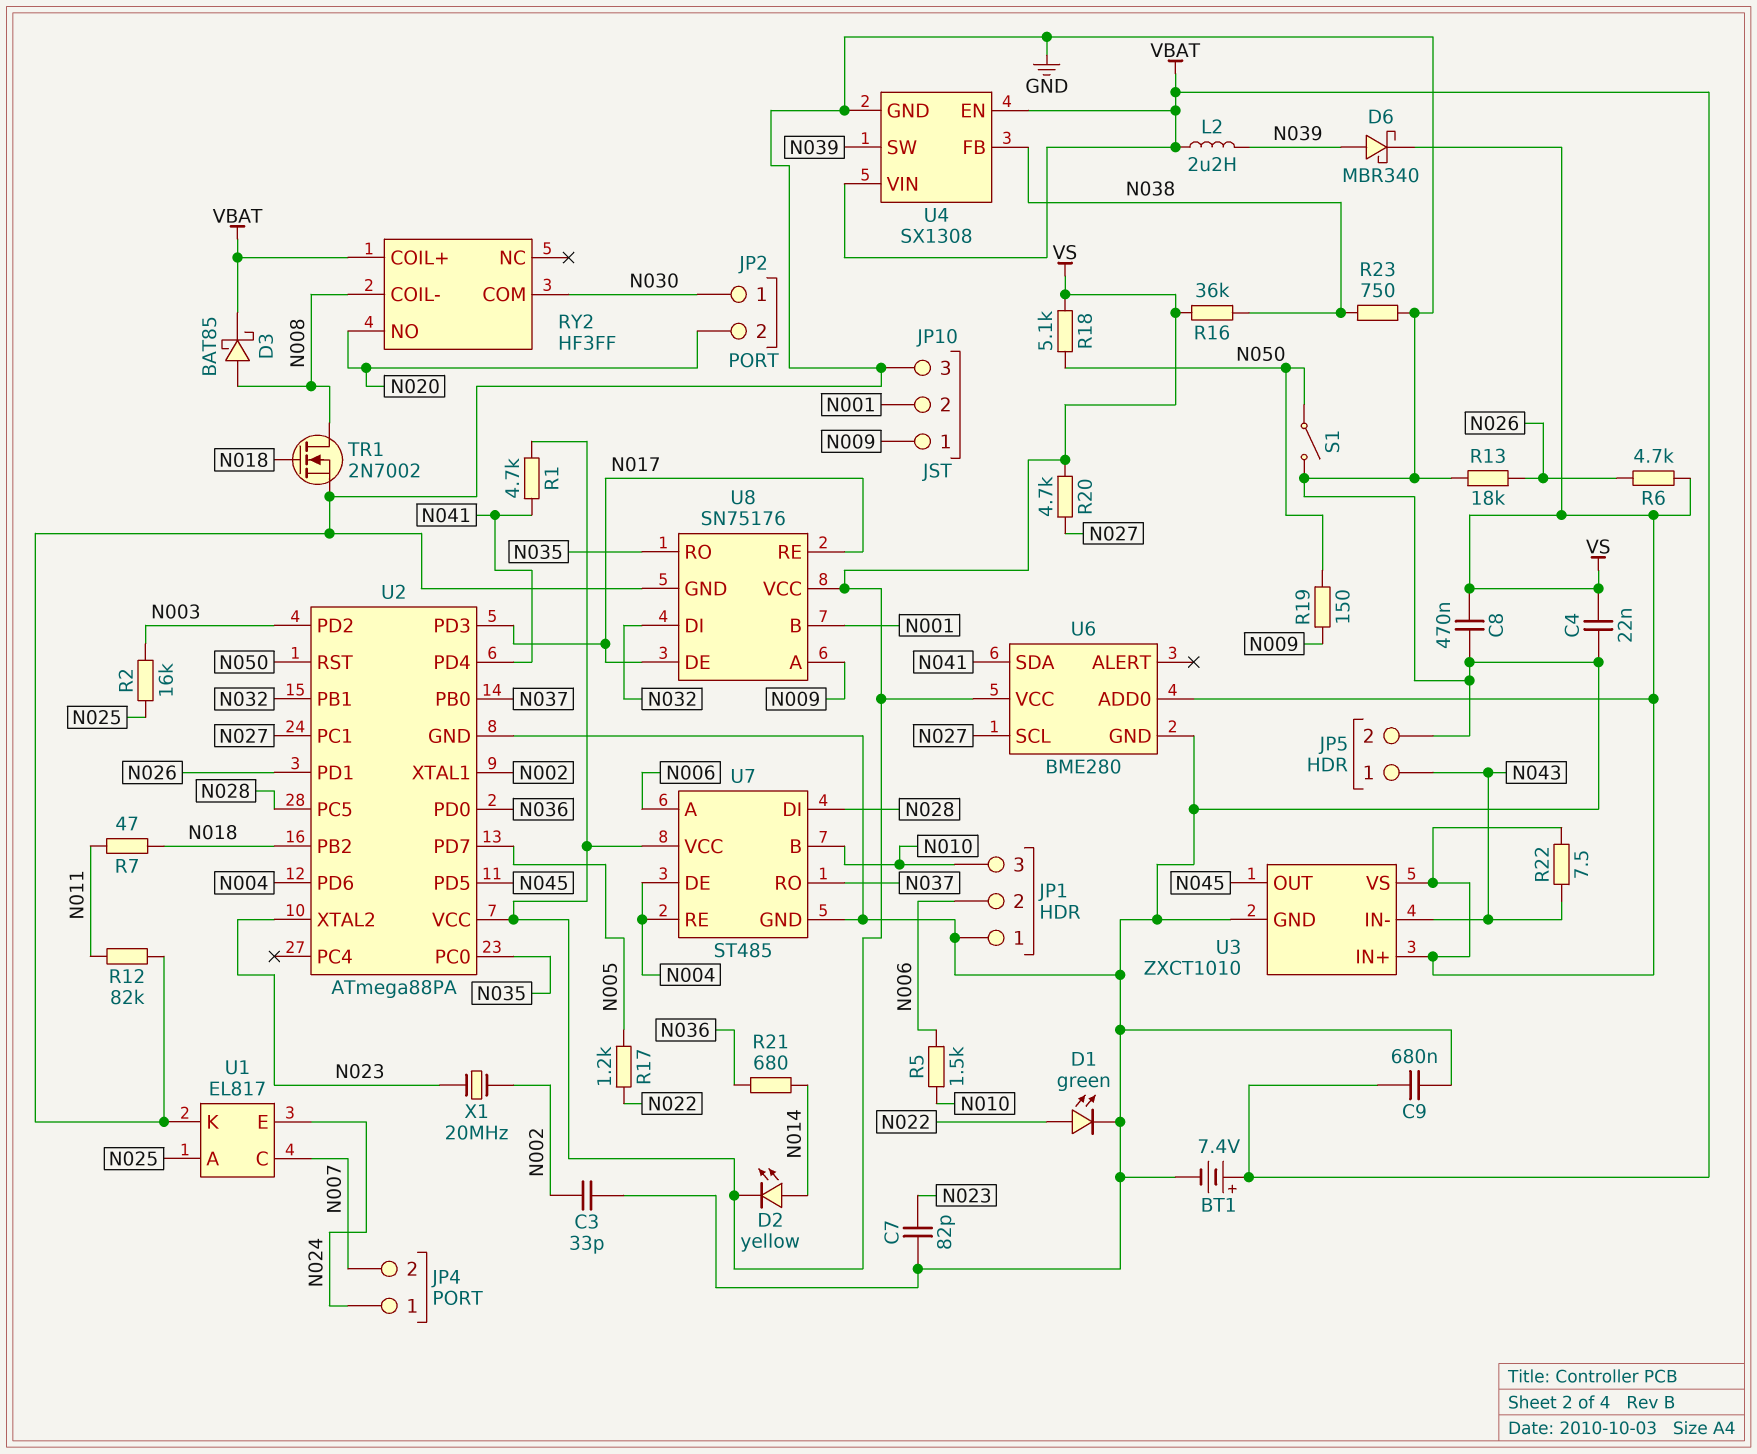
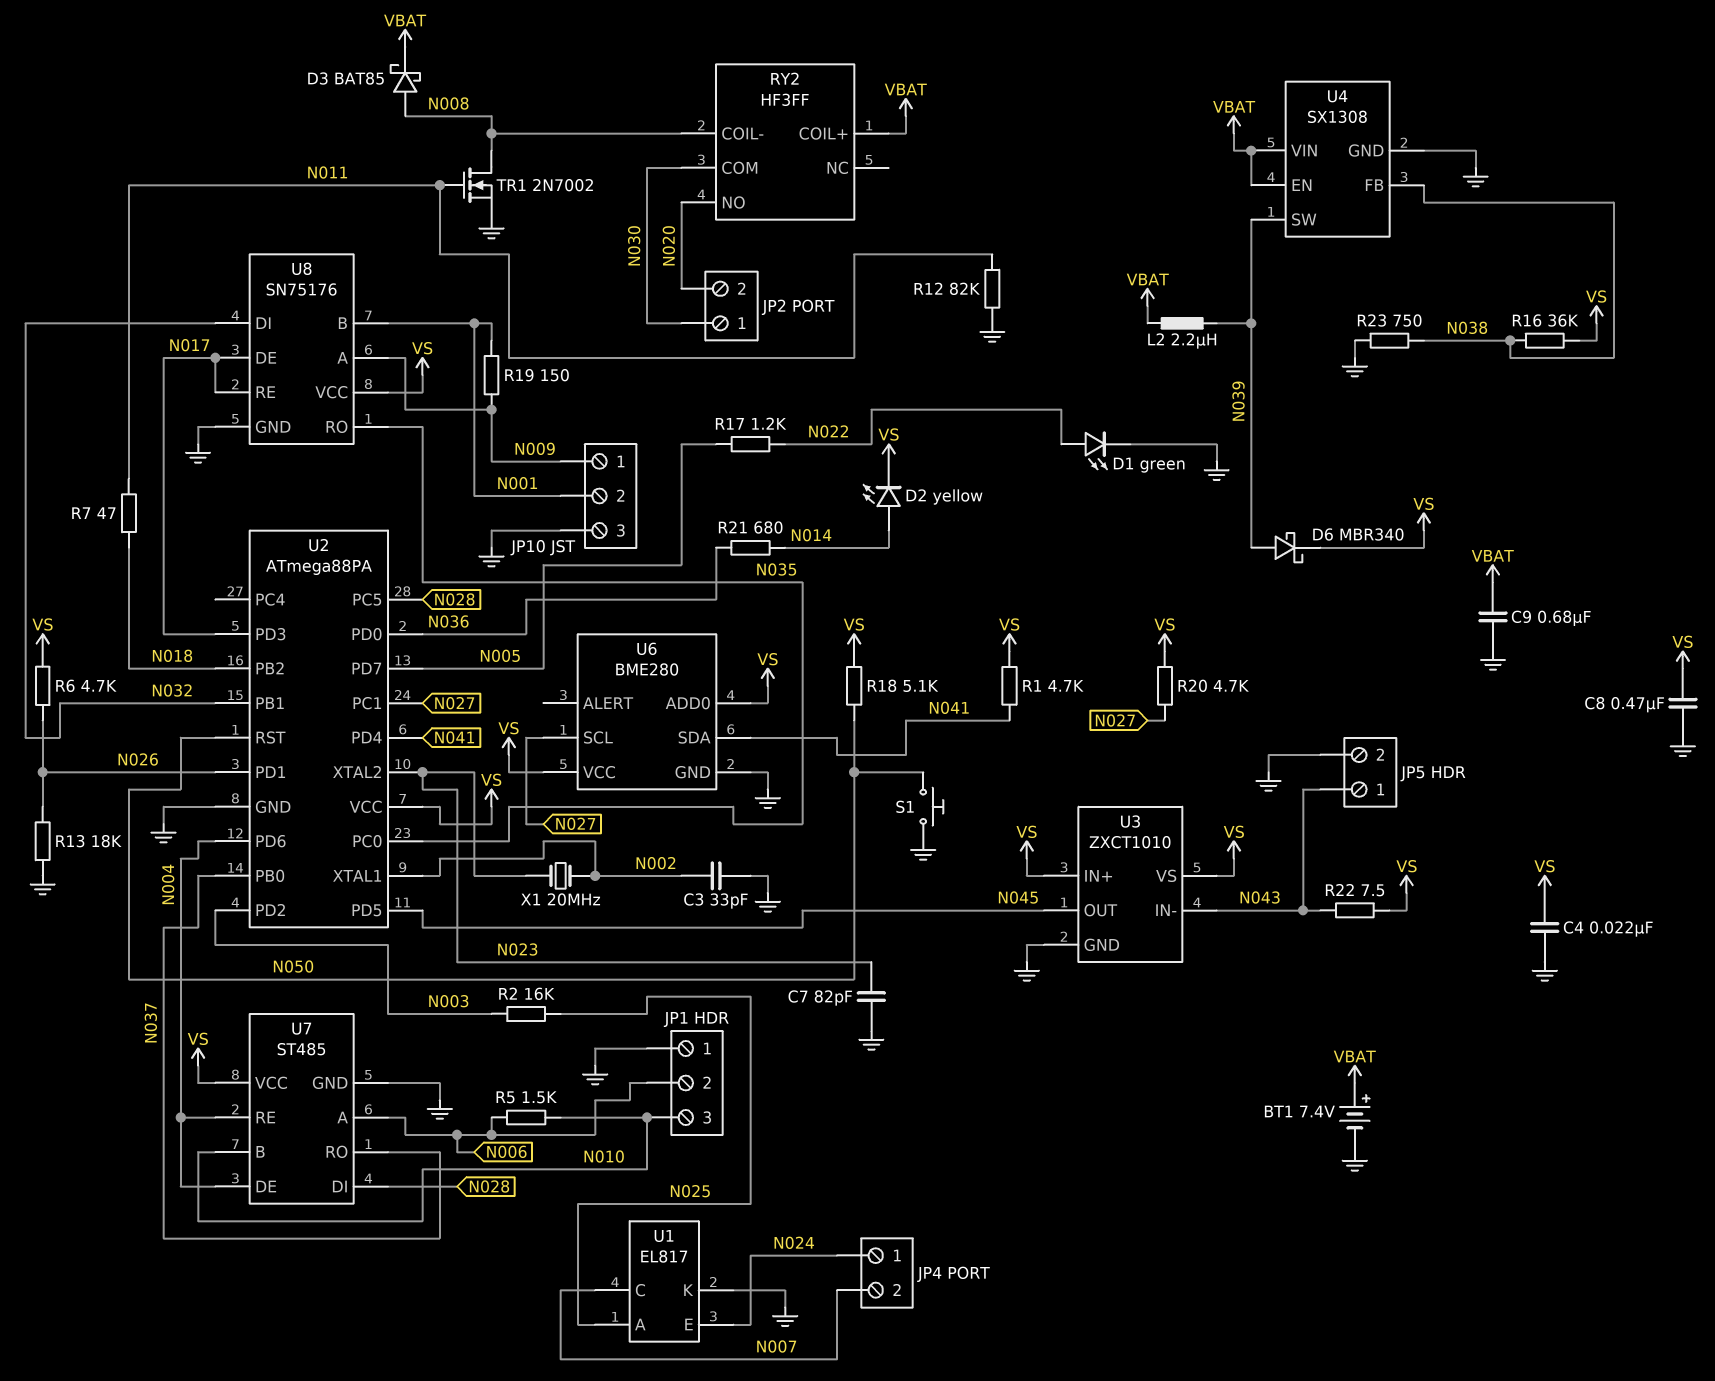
R19: 150 (N009, N050) -> 150 (N001, N009)
S1: switch (GND, N050) -> button (GND, N050)
TR1: NMOS 2N7002 (G N018, D N008, S GND) -> NMOS 2N7002 (G N011, D N008, S GND)

